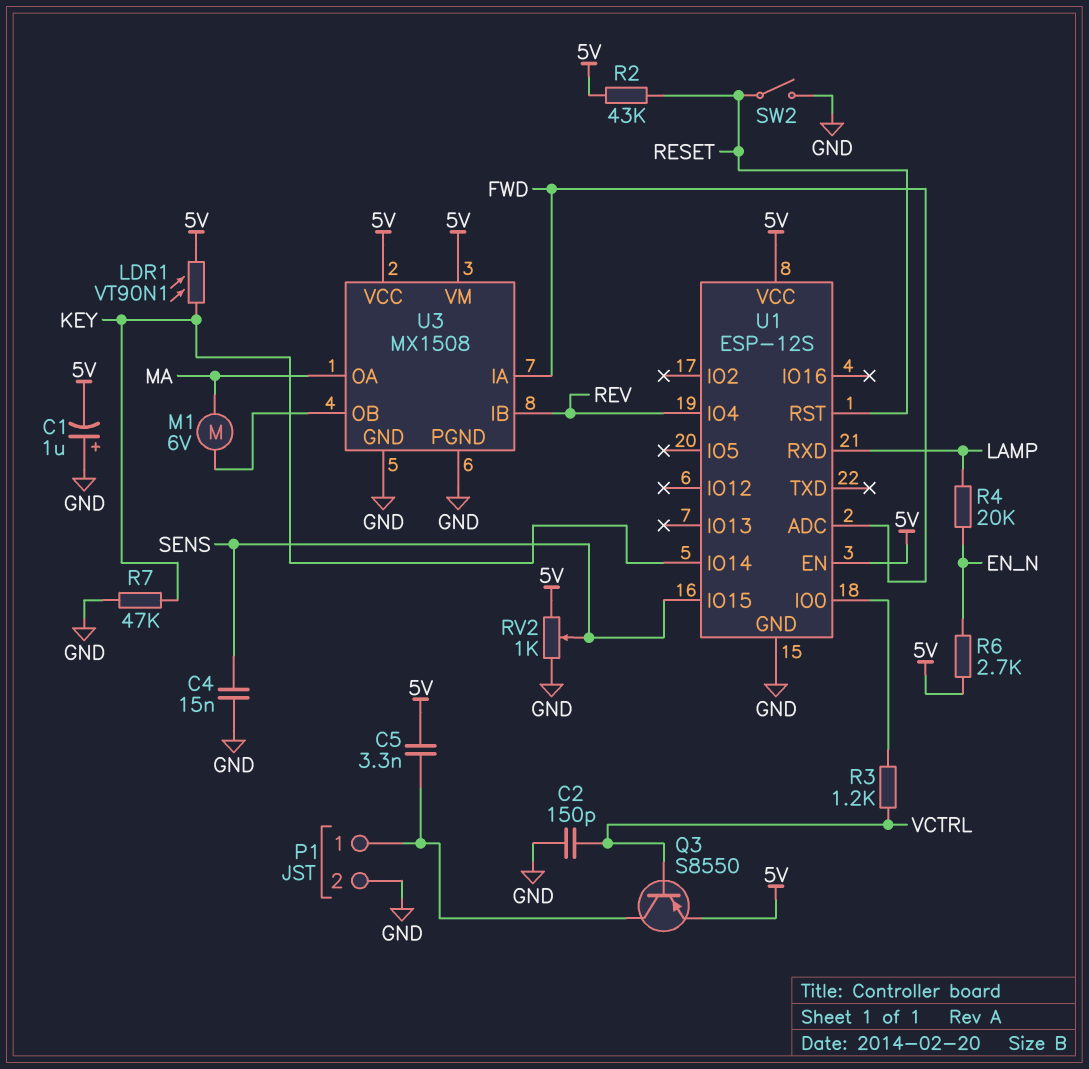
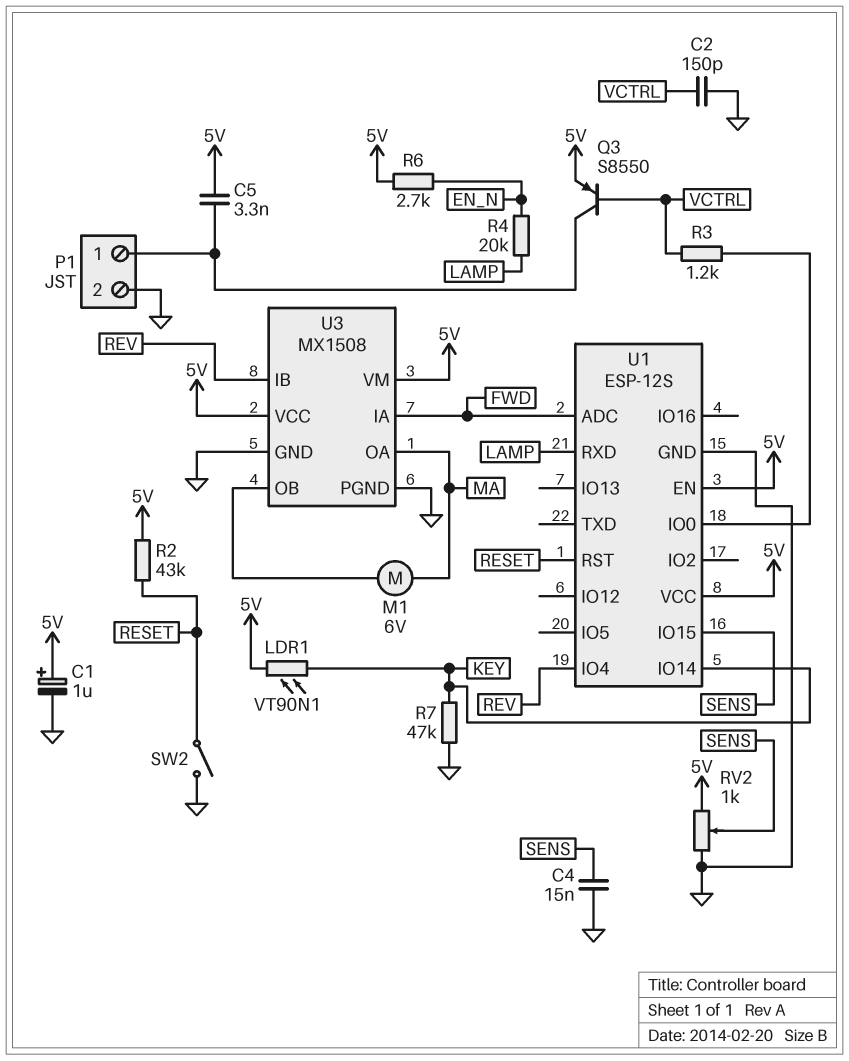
C1: 1uF (plus GND, minus 5V) -> 1uF (plus 5V, minus GND)

